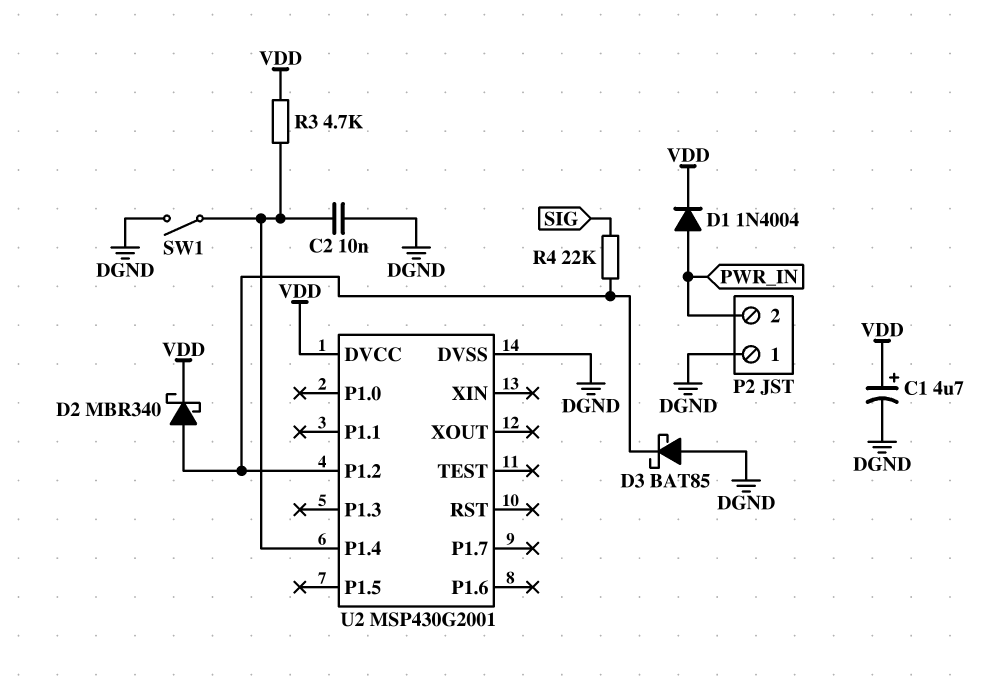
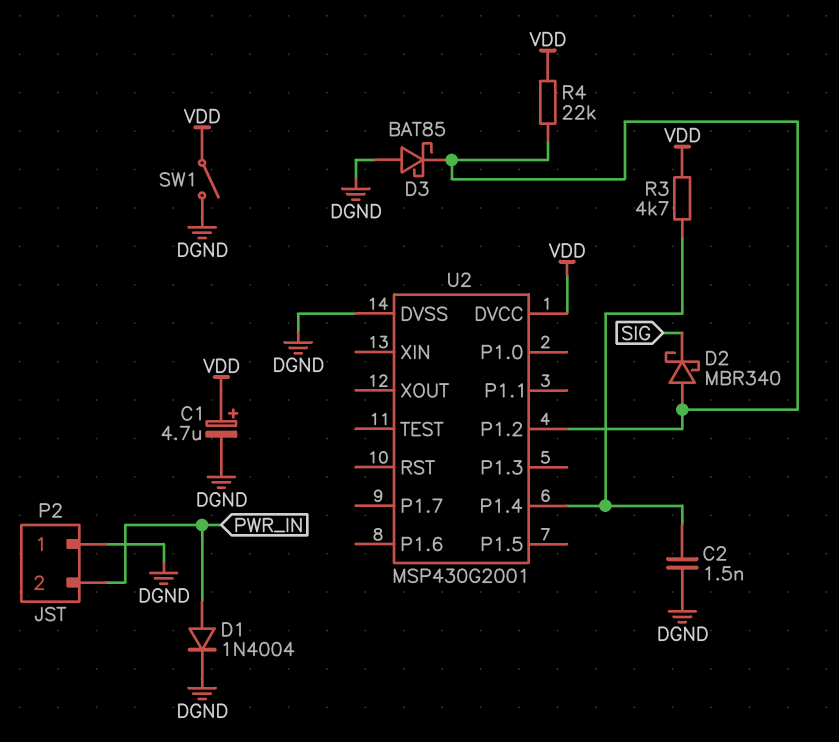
C2: 10nF (DGND, U2/P1.4) -> 1.5nF (DGND, U2/P1.4)
D1: diode 1N4004 (A PWR_IN, K VDD) -> diode 1N4004 (A PWR_IN, K DGND)
D2: schottky MBR340 (A U2/P1.2, K VDD) -> schottky MBR340 (A U2/P1.2, K SIG)
R4: 22k (SIG, U2/P1.2) -> 22k (U2/P1.2, VDD)
SW1: switch (DGND, U2/P1.4) -> switch (DGND, VDD)

